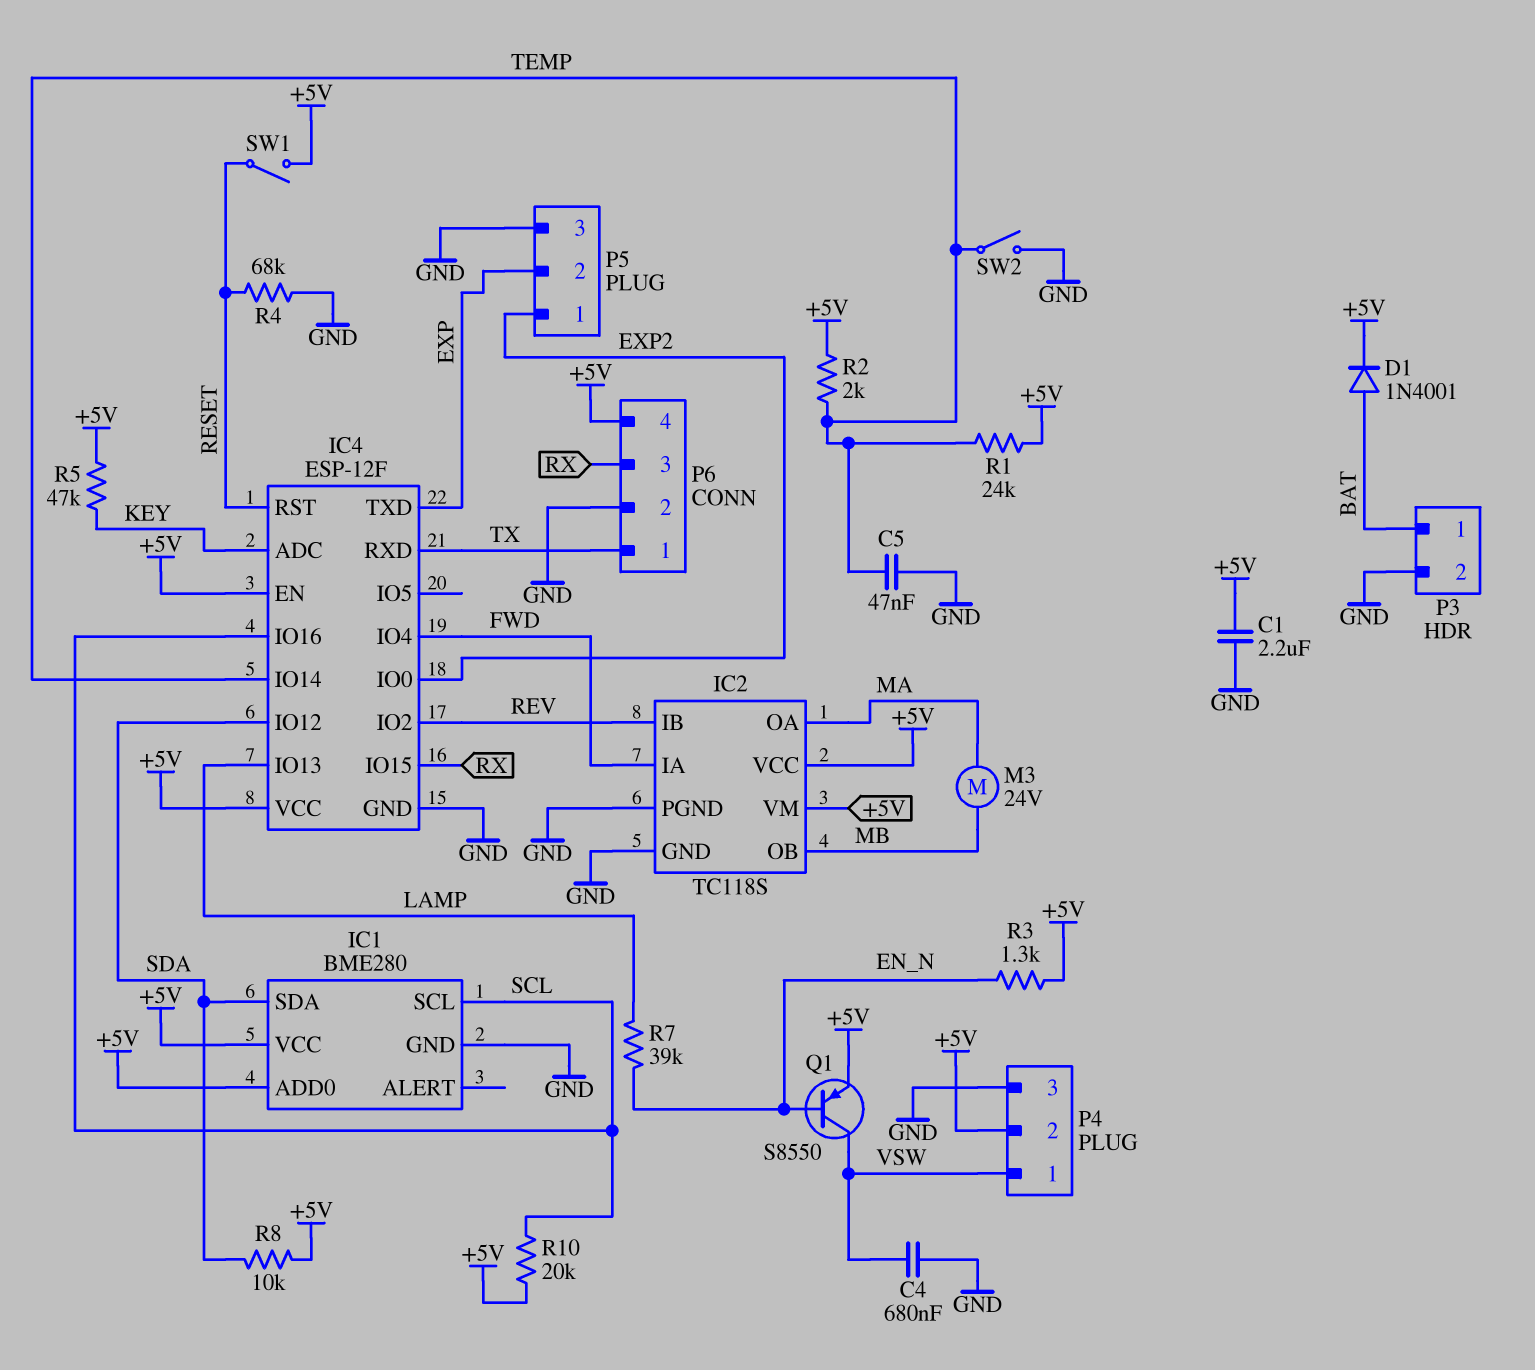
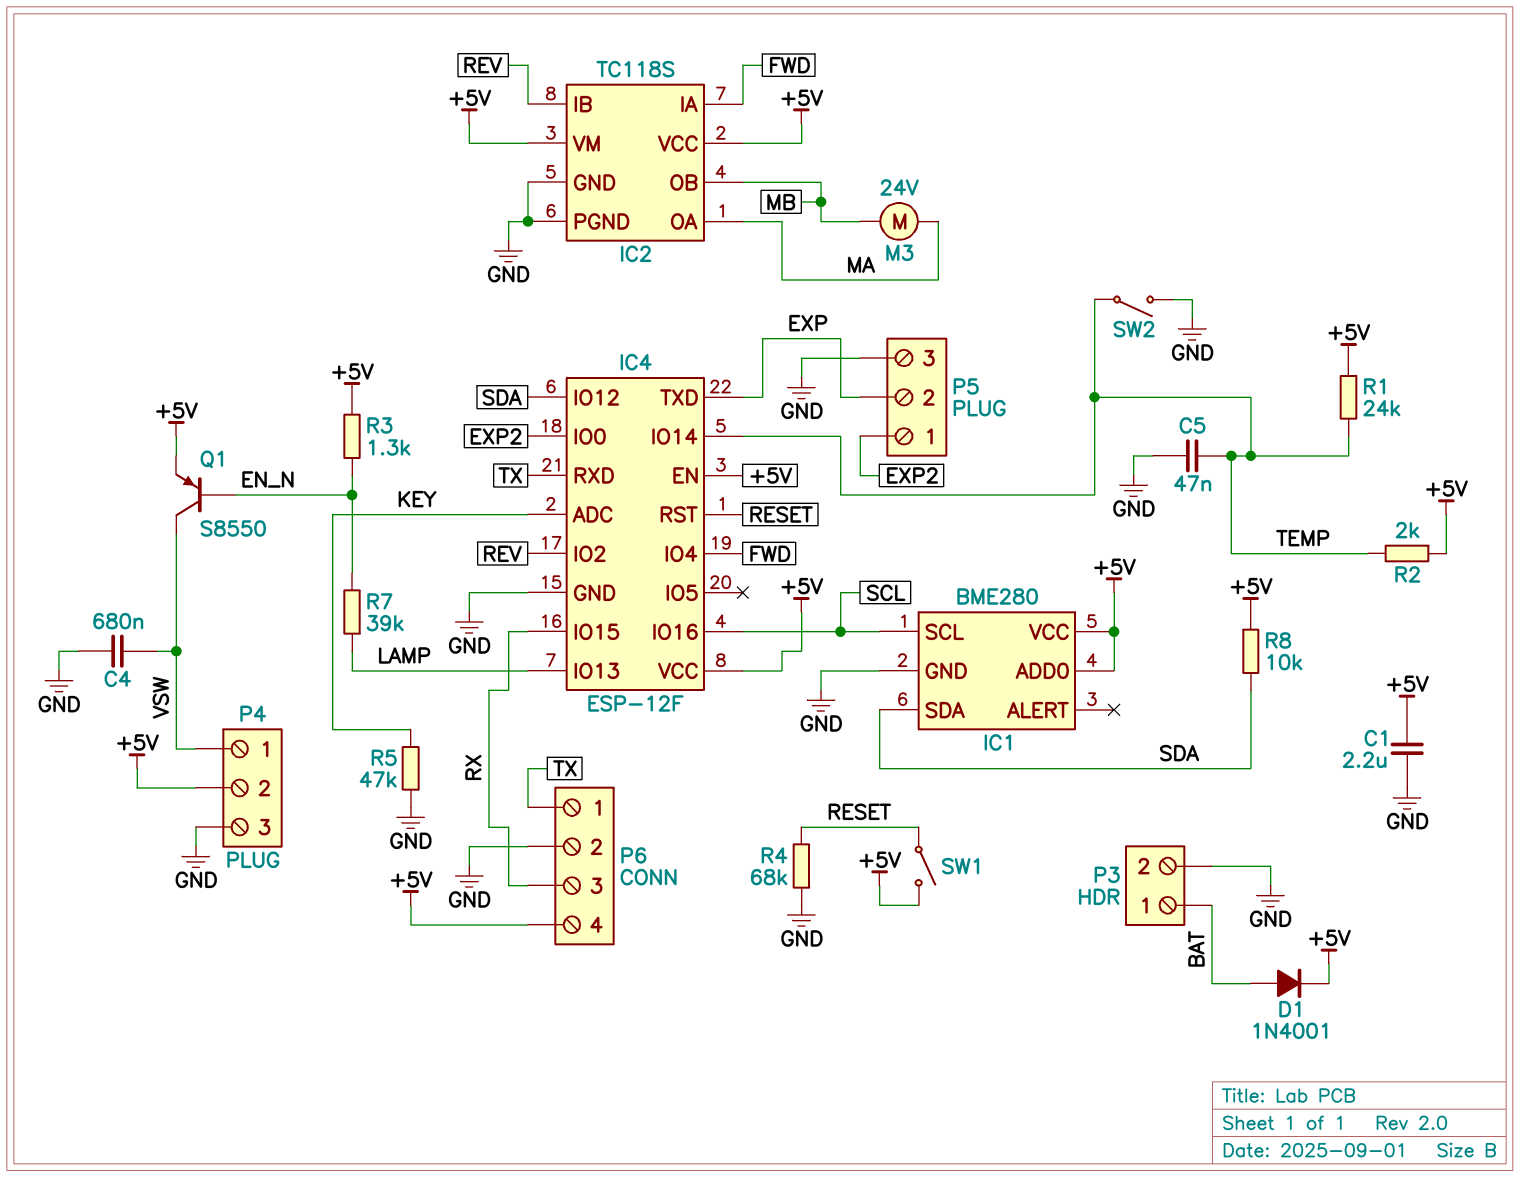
R5: 47k (+5V, KEY) -> 47k (GND, KEY)
R10: 20k (+5V, SCL) -> none

